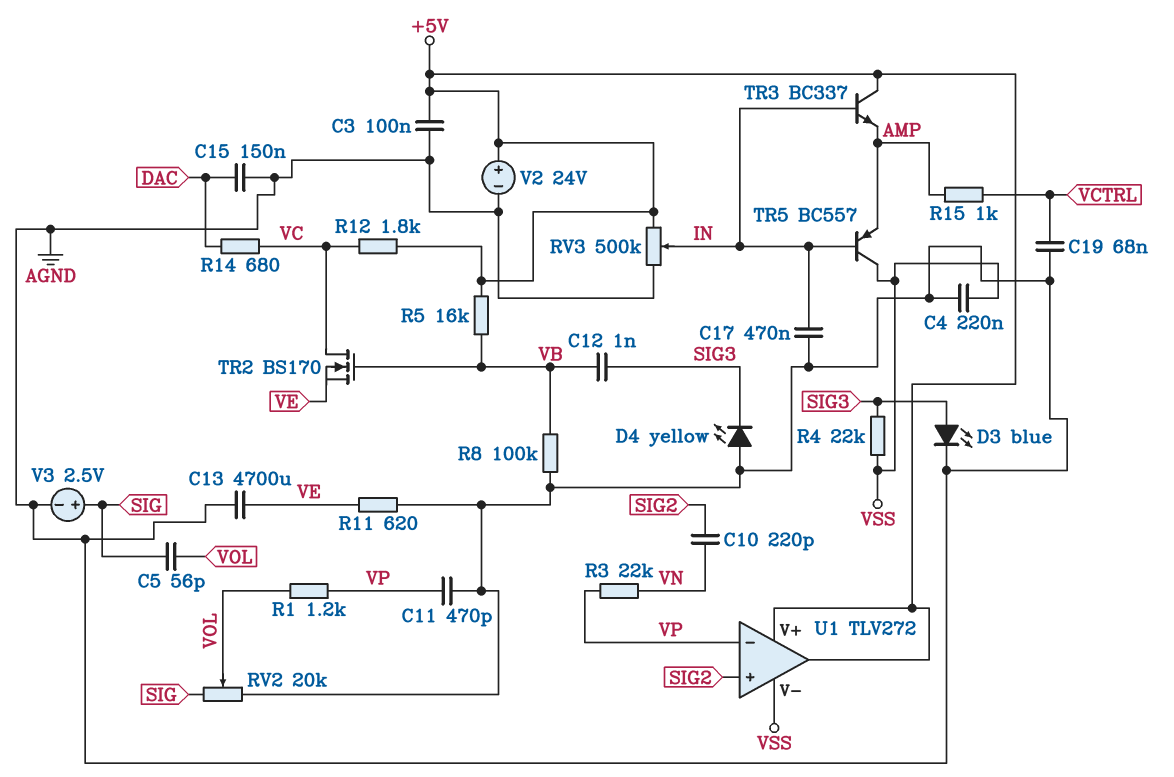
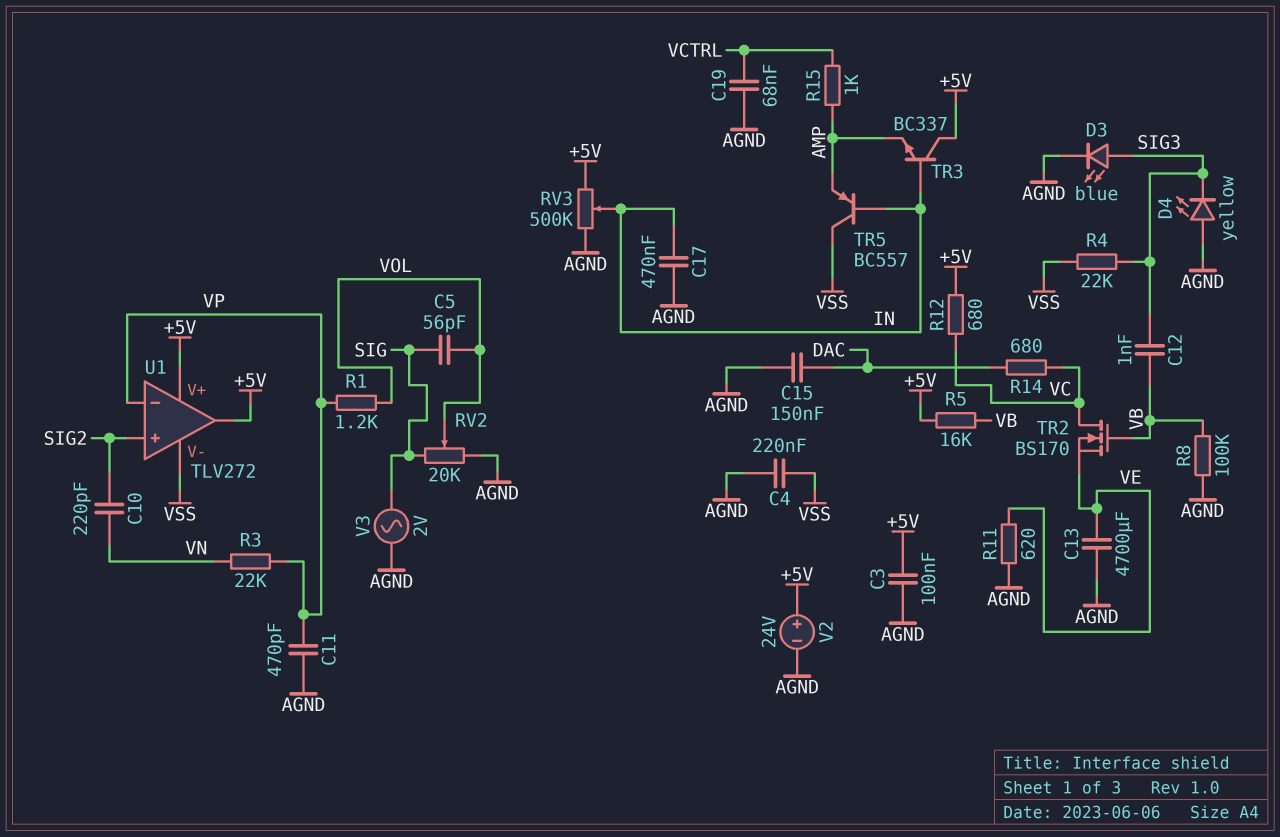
R12: 1.8k (+5V, VC) -> 680 (+5V, VC)
V3: 2.5V (plus SIG, minus AGND) -> AC 2V (AGND, SIG)

